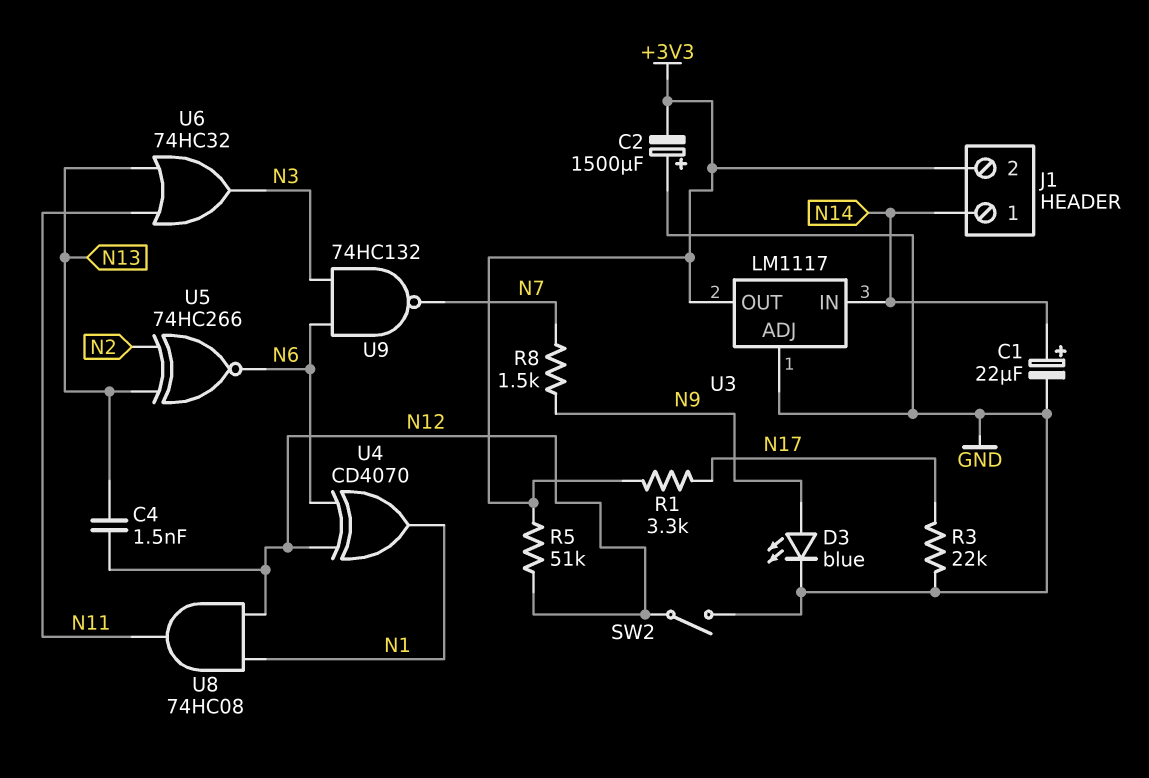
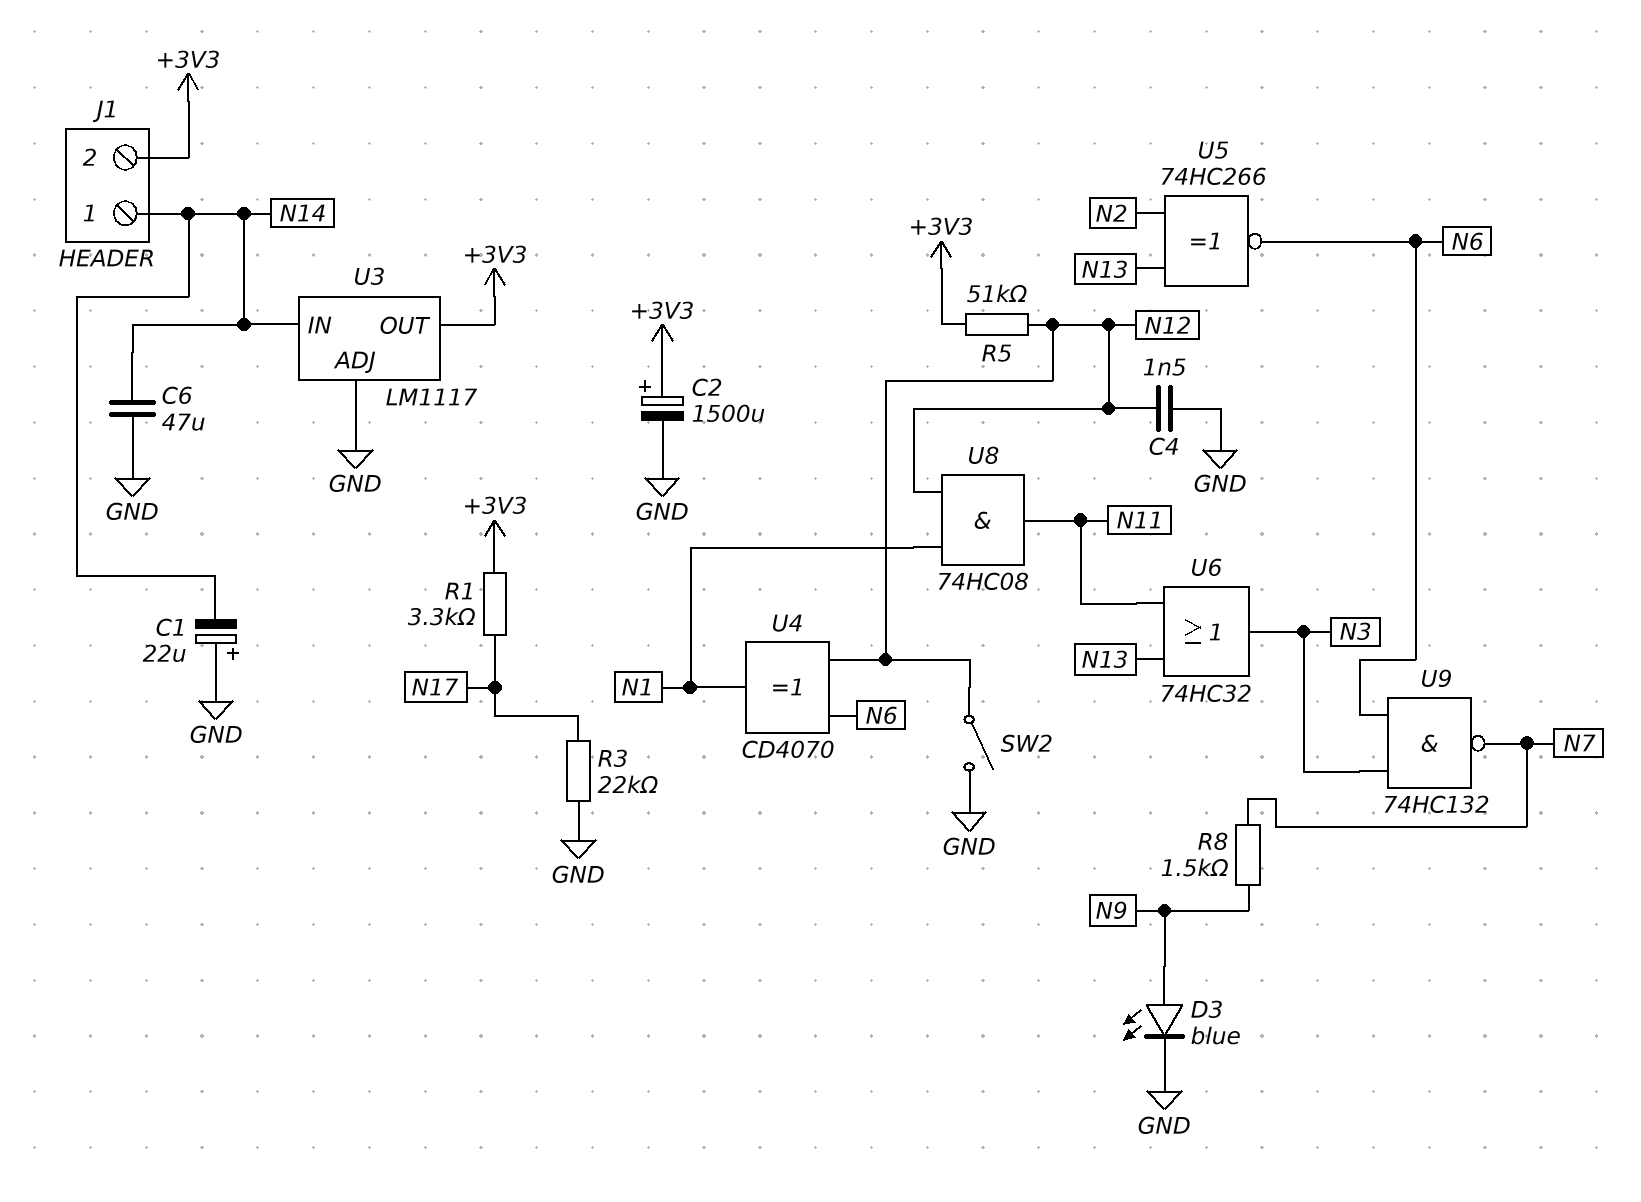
C1: 22uF (plus N14, minus GND) -> 22uF (plus GND, minus N14)
C2: 1500uF (plus GND, minus +3V3) -> 1500uF (plus +3V3, minus GND)
C4: 1.5nF (N12, N13) -> 1.5nF (GND, N12)
C6: none -> 47uF (GND, N14)

